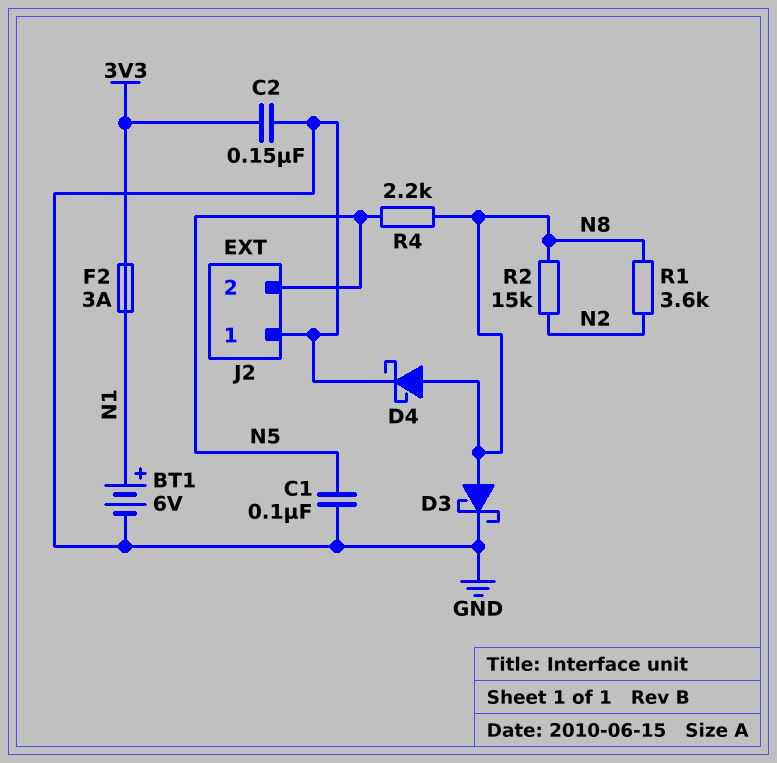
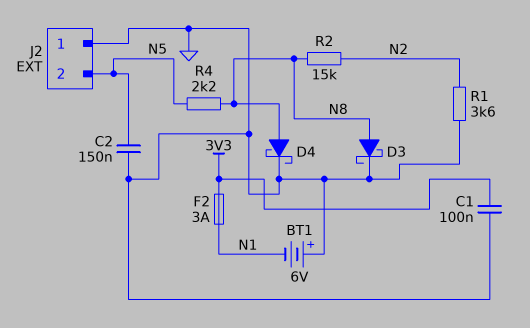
BT1: 6V (plus N1, minus GND) -> 6V (plus GND, minus N1)
C1: 100nF (GND, N5) -> 100nF (3V3, GND)
C2: 150nF (3V3, GND) -> 150nF (GND, N5)
R1: 3.6k (N2, N8) -> 3.6k (GND, N2)

